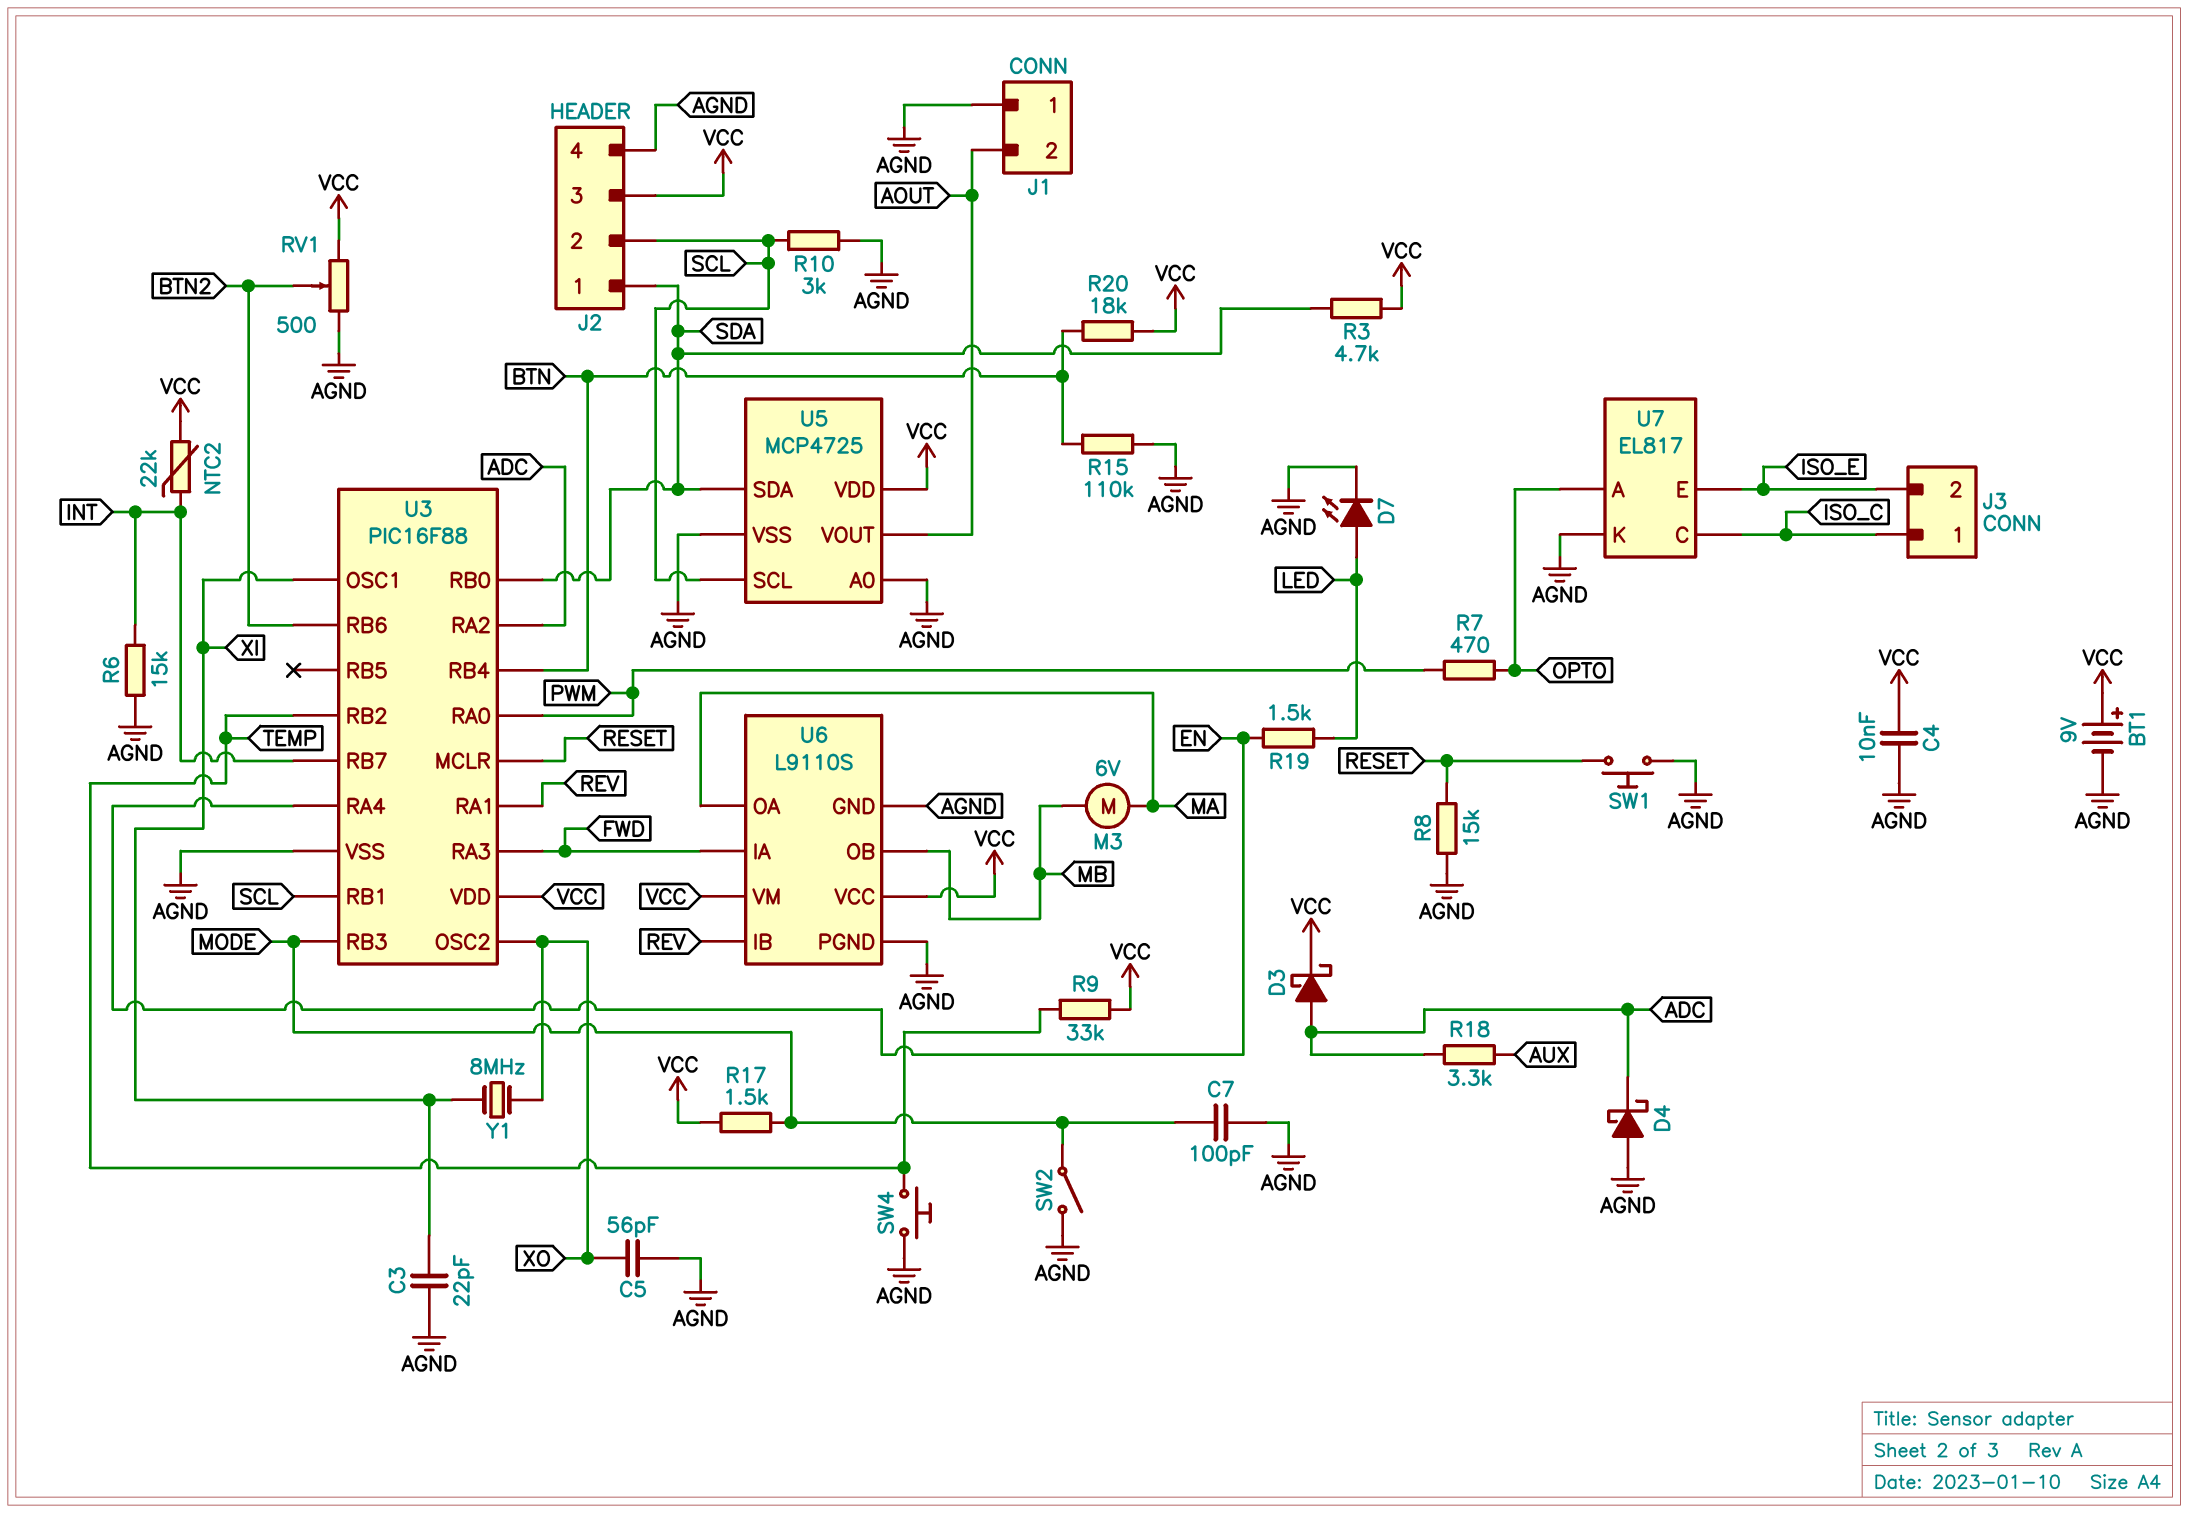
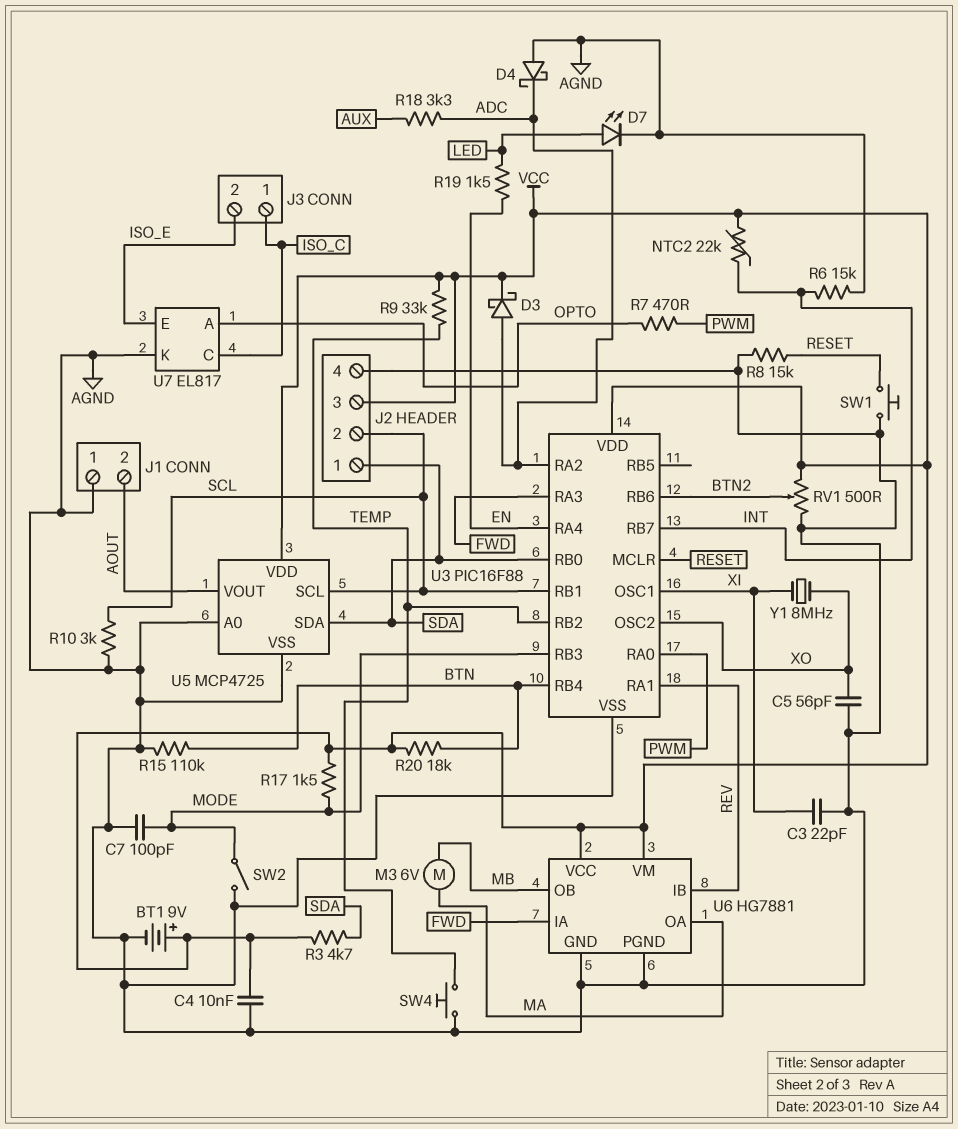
U6: L9110S -> HG7881

